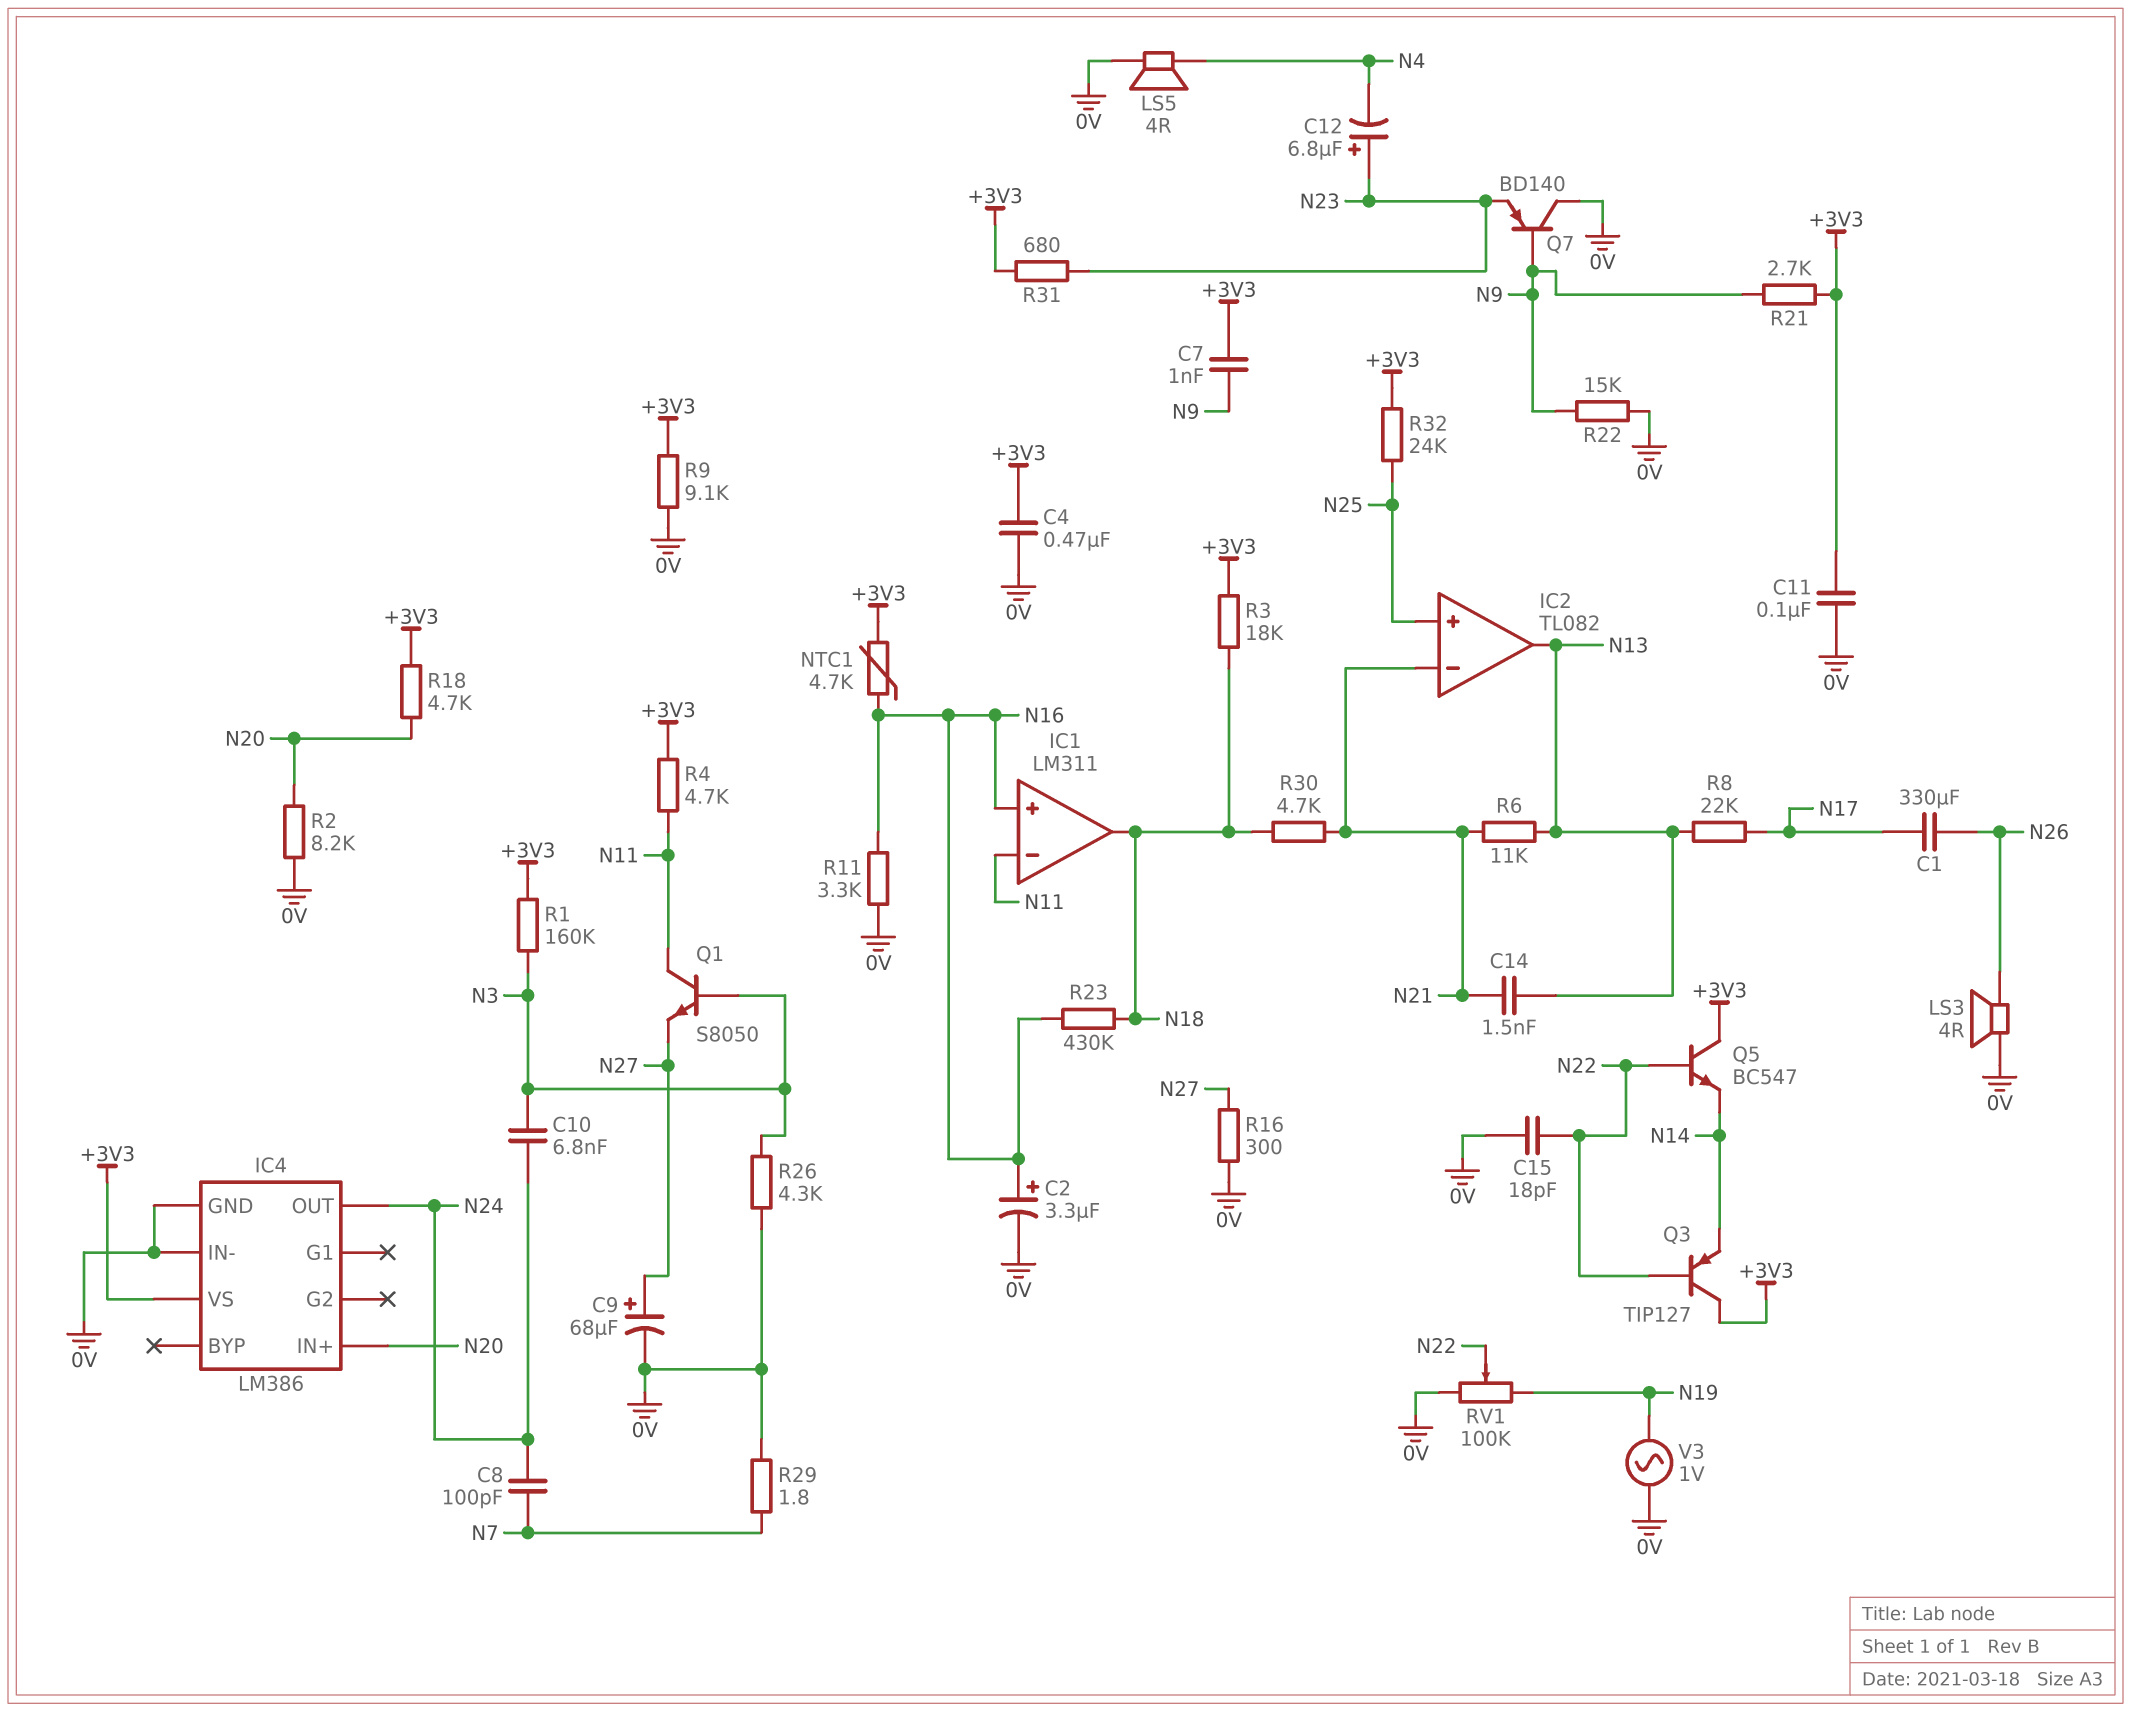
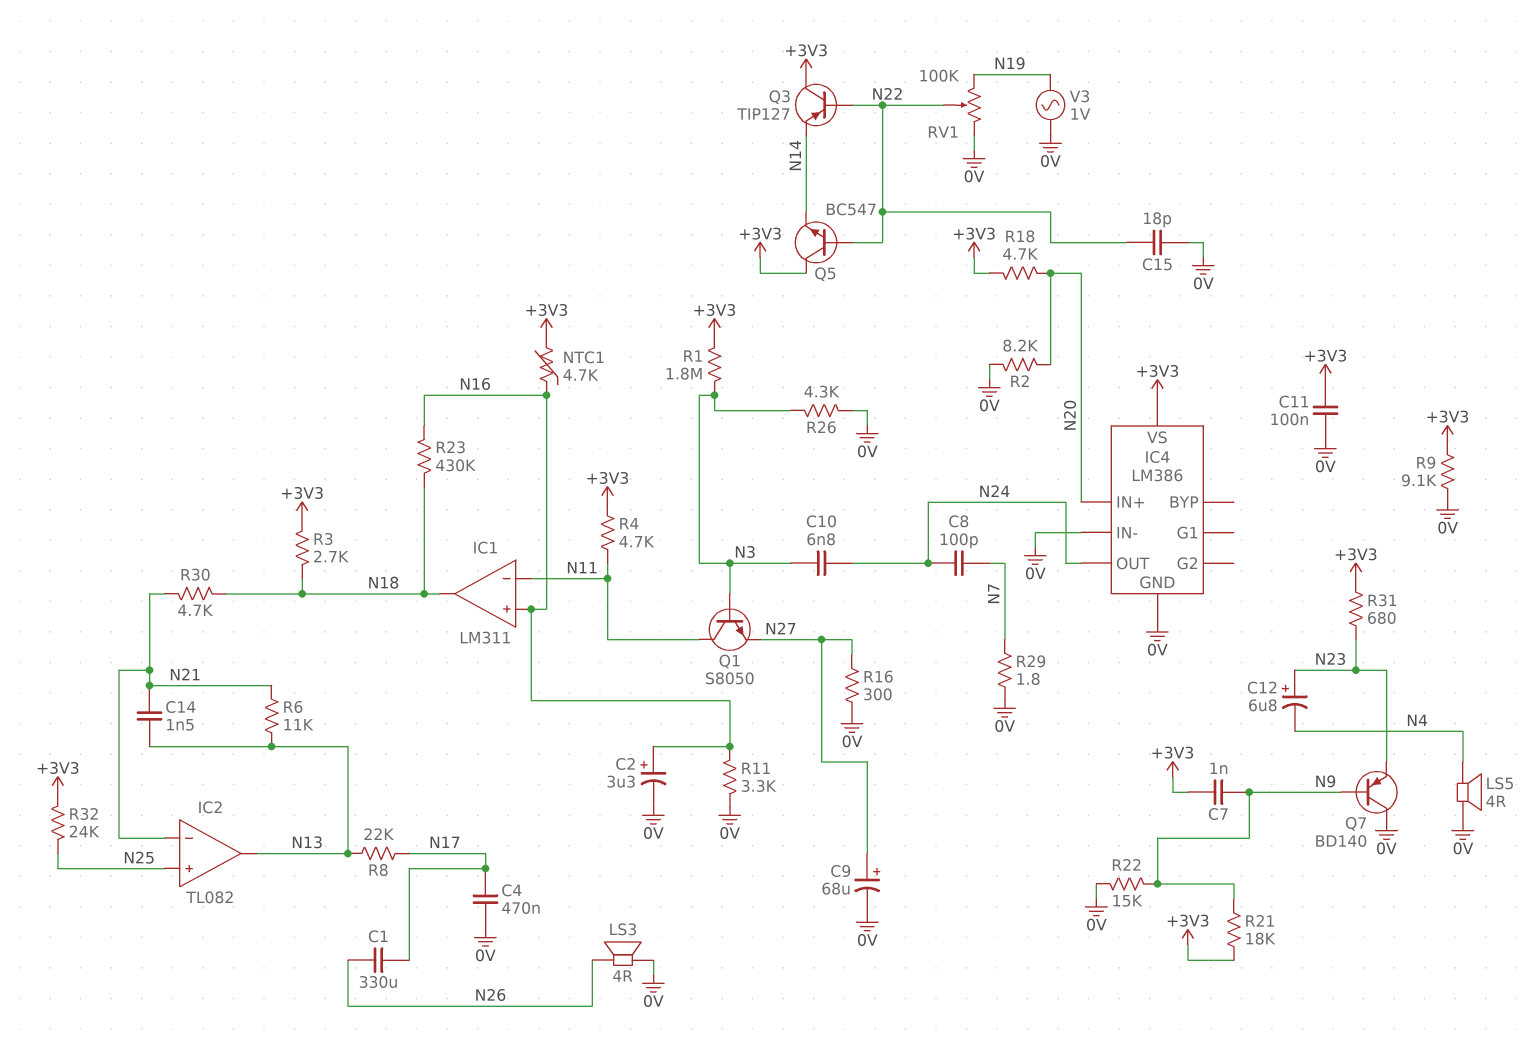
C4: 470nF (+3V3, 0V) -> 470nF (0V, N17)
R1: 160k (+3V3, N3) -> 1.8M (+3V3, N3)
R3: 18k (+3V3, N18) -> 2.7k (+3V3, N18)
R21: 2.7k (+3V3, N9) -> 18k (+3V3, N9)

